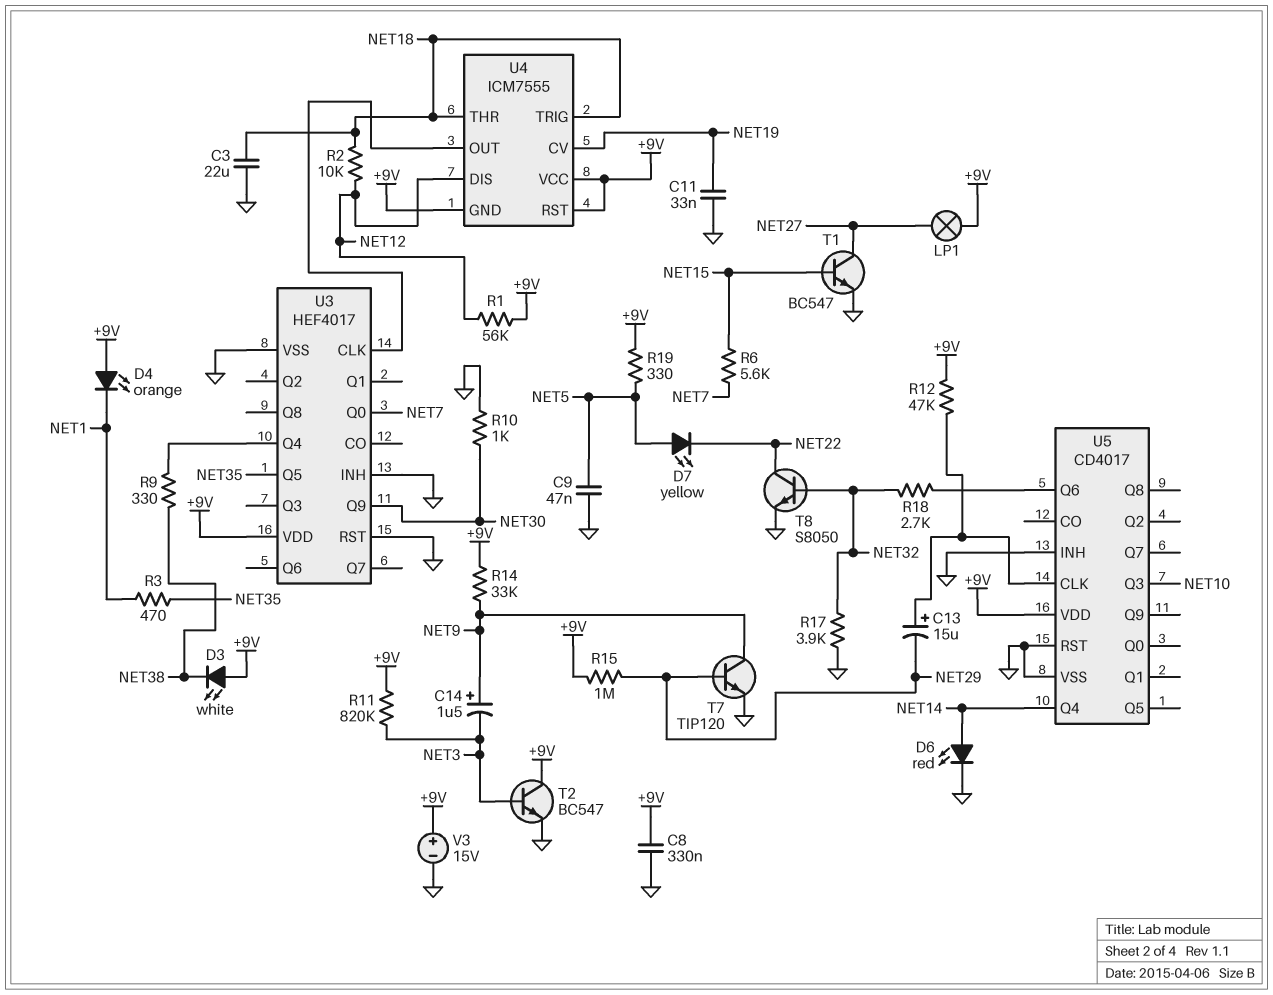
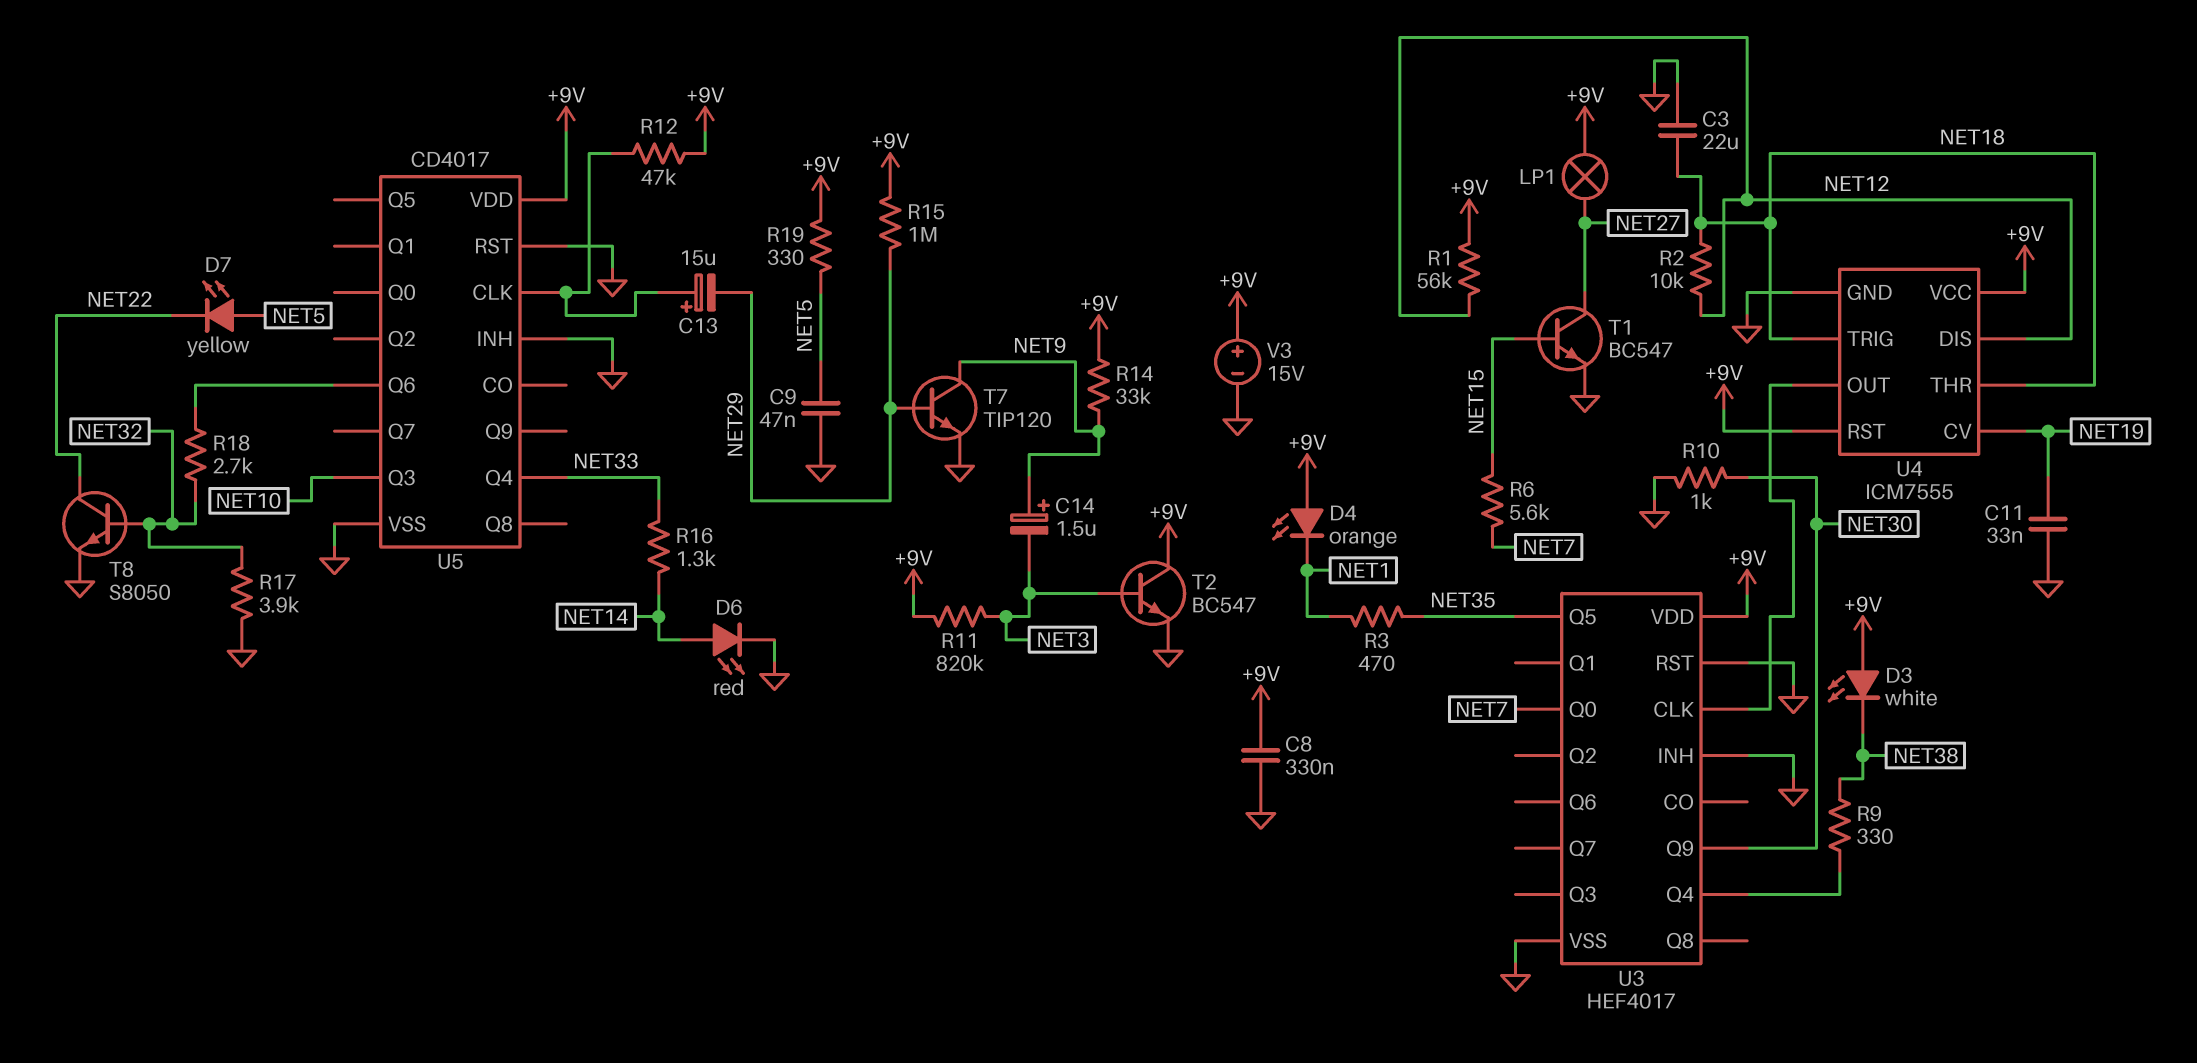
R16: none -> 1.3k (NET14, NET33)
U4 pin GND: +9V -> GND
U5 pin Q4: NET14 -> NET33

